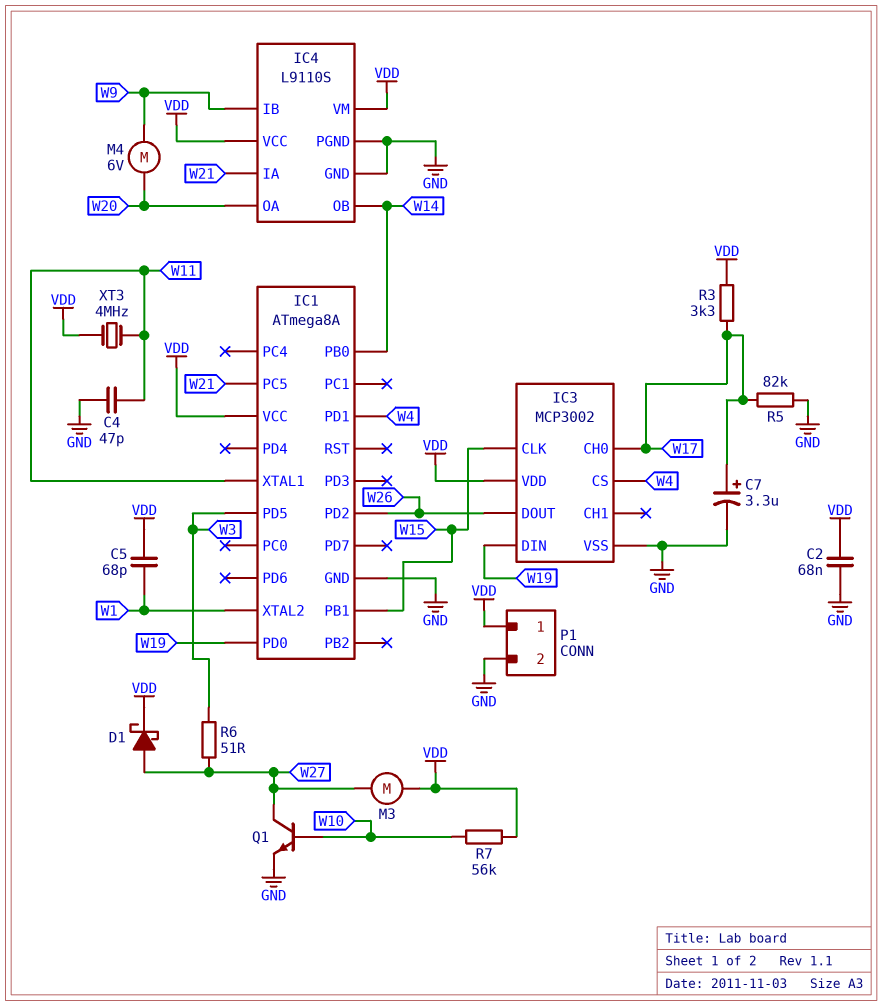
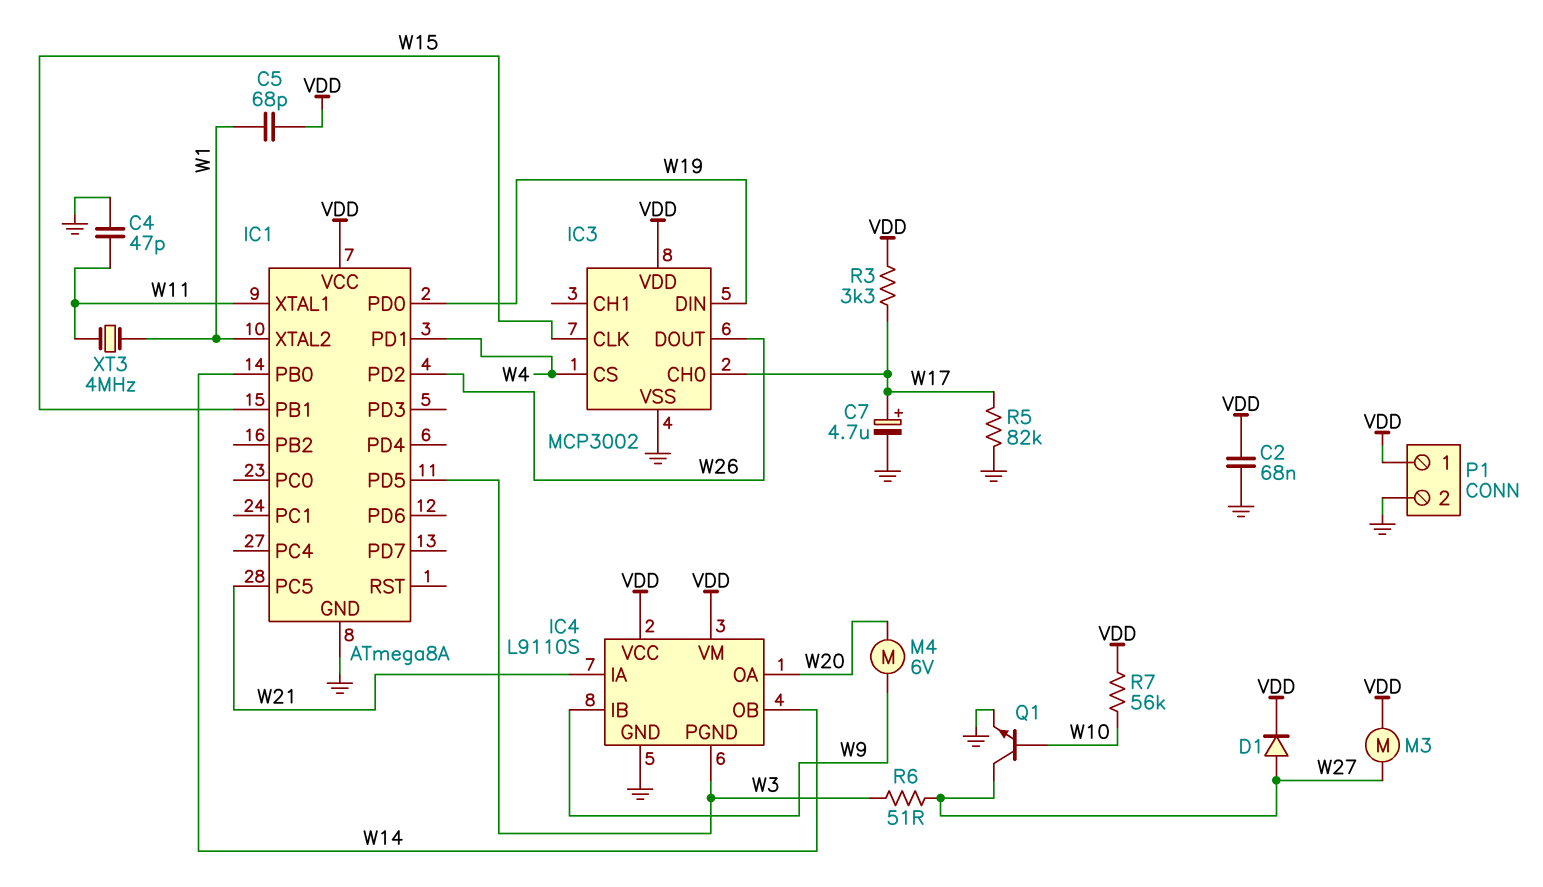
C7: 3.3uF (plus W17, minus GND) -> 4.7uF (plus W17, minus GND)
D1: schottky (A W27, K VDD) -> diode (A W27, K VDD)
IC4 pin PGND: GND -> W3
XT3: 4MHz (VDD, W11) -> 4MHz (W1, W11)

